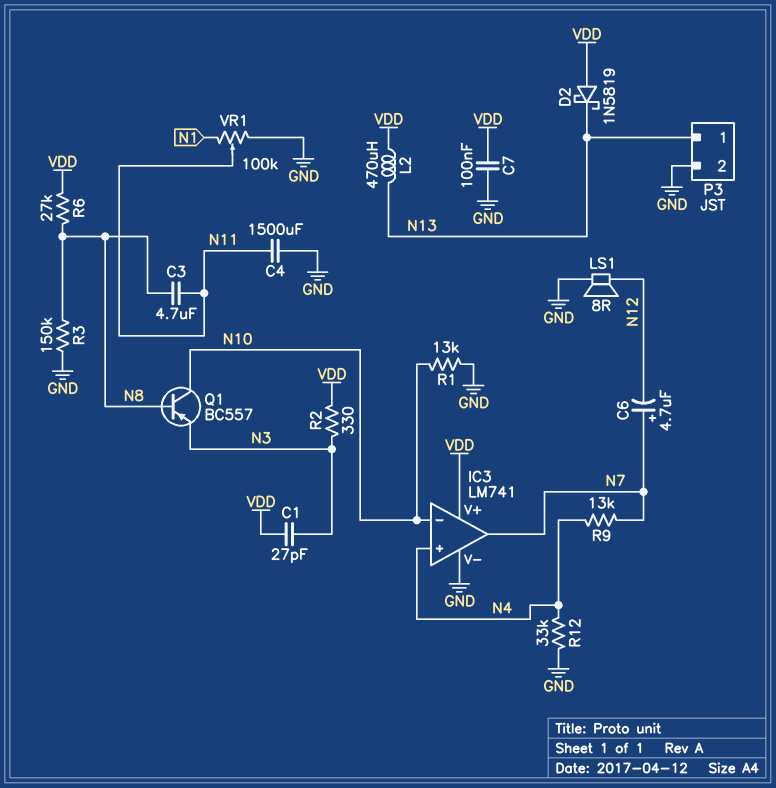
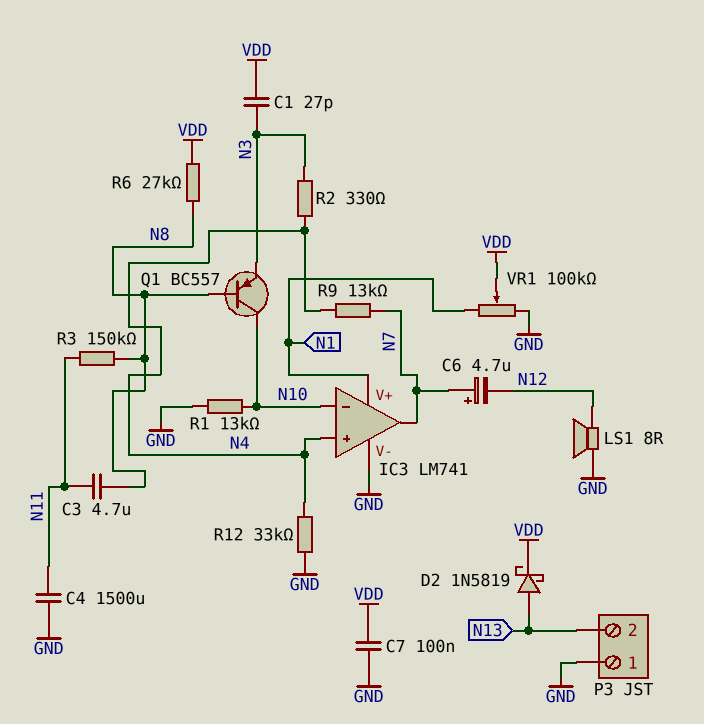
D2: schottky 1N5819 (A VDD, K N13) -> schottky 1N5819 (A N13, K VDD)
IC3 pin V+: VDD -> N1
L2: 470uH (N13, VDD) -> none
P3 pin 1: N13 -> GND
P3 pin 2: GND -> N13
R2: 330 (N3, VDD) -> 330 (N3, N4)
R3: 150k (GND, N8) -> 150k (N8, N11)
VR1: 100k (GND, N1, wiper N11) -> 100k (GND, N1, wiper VDD)

